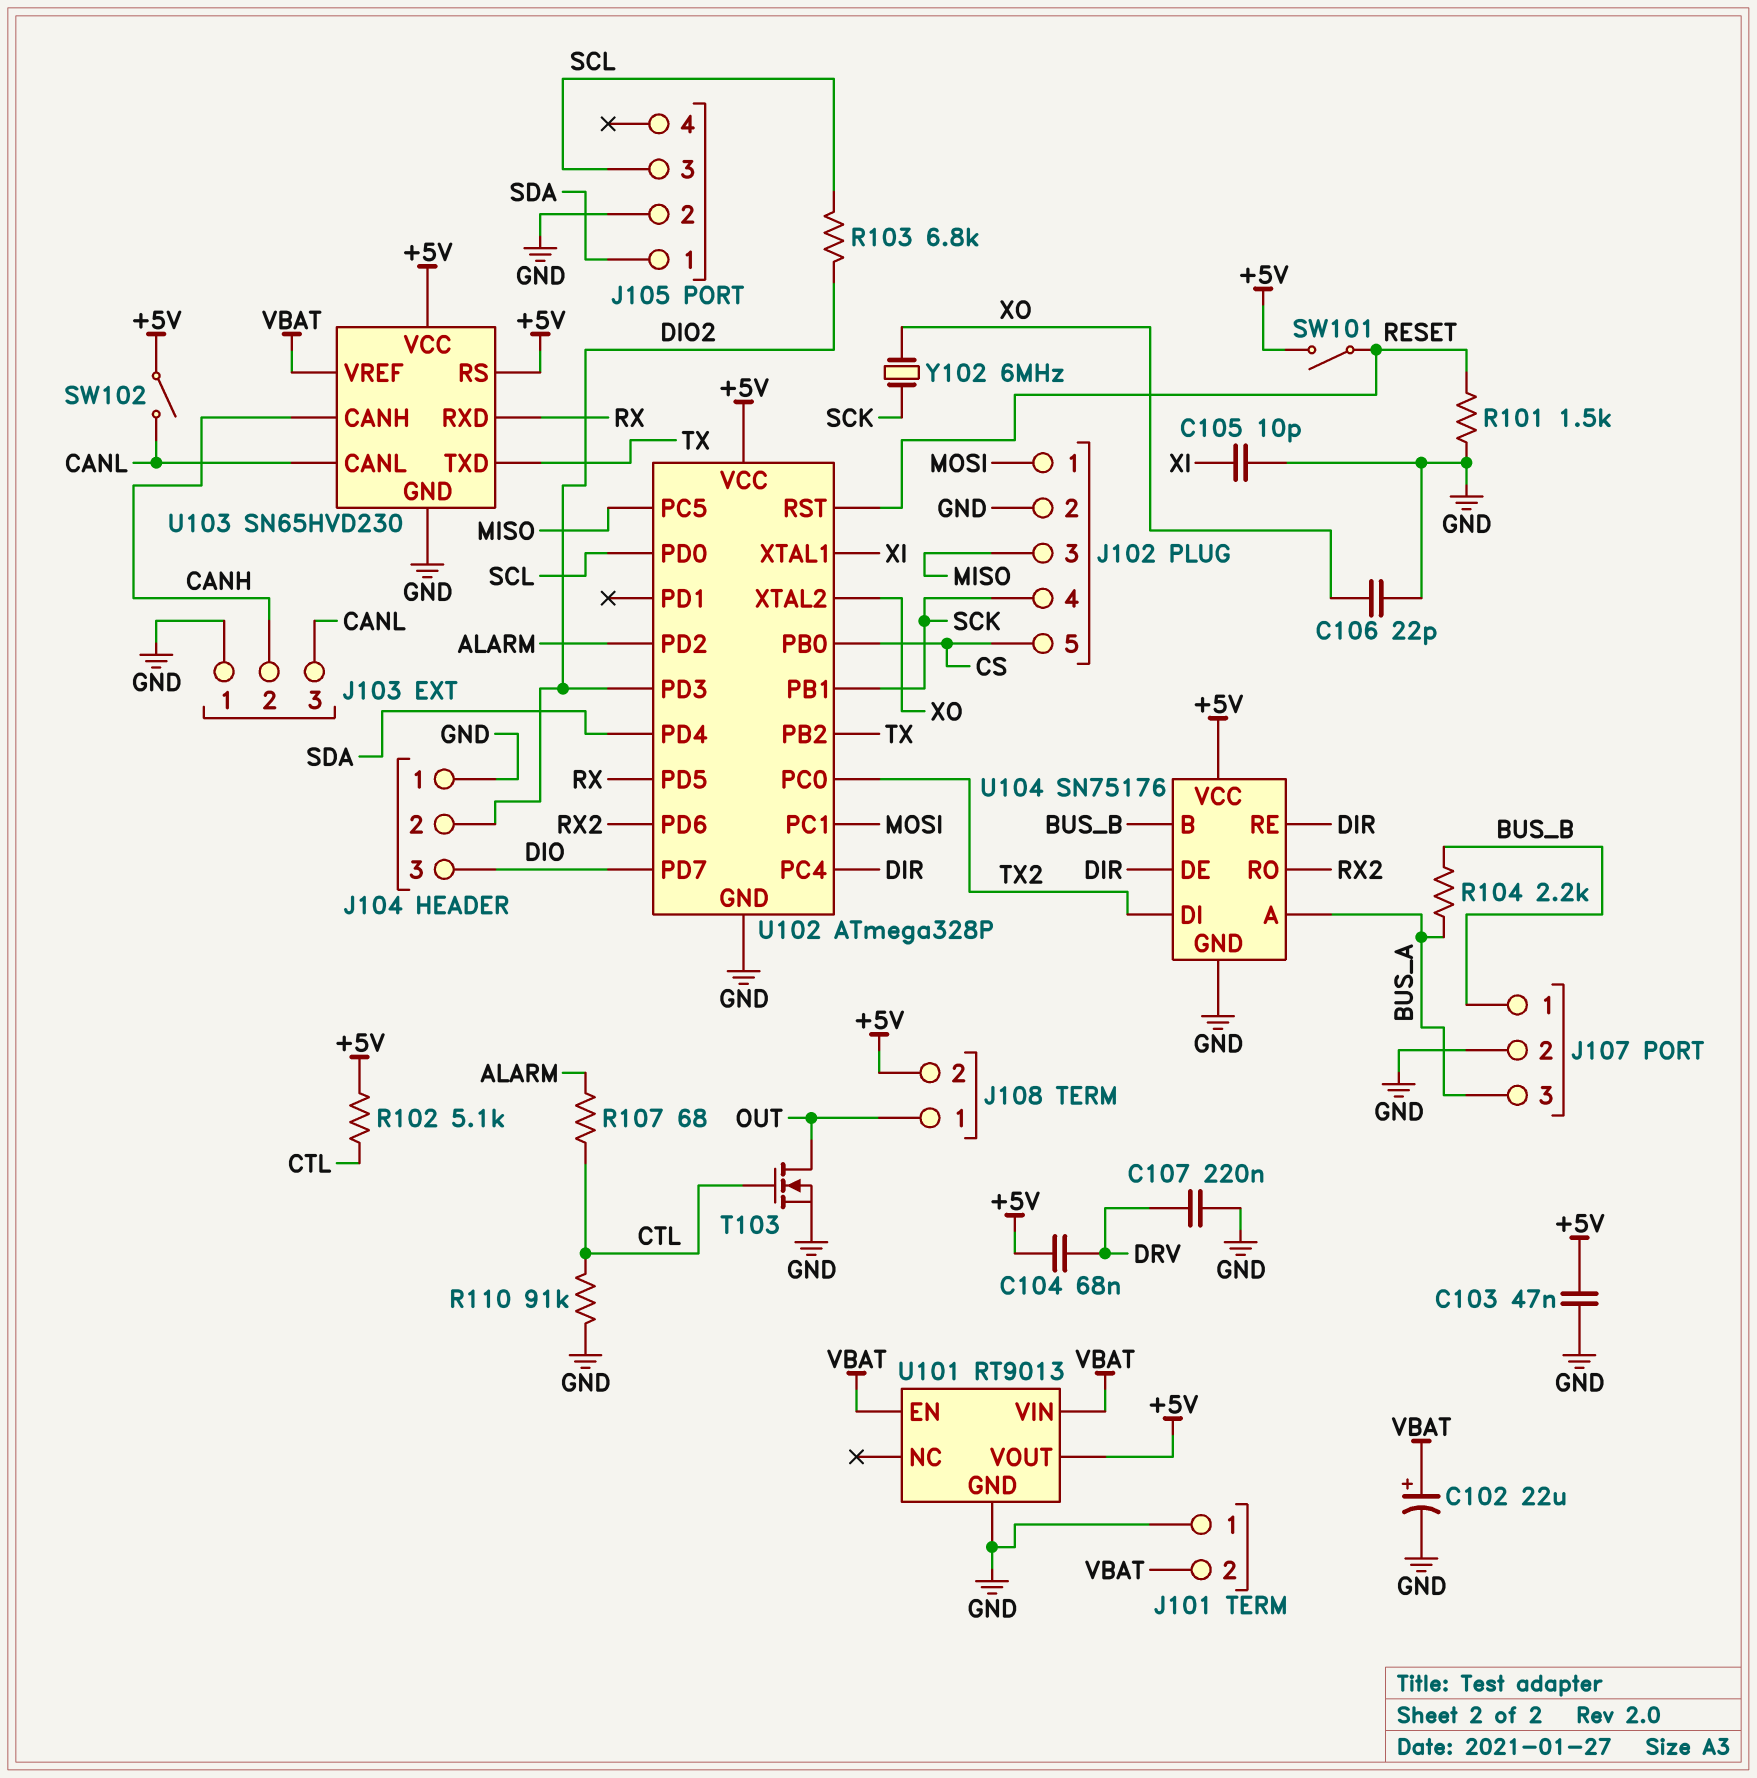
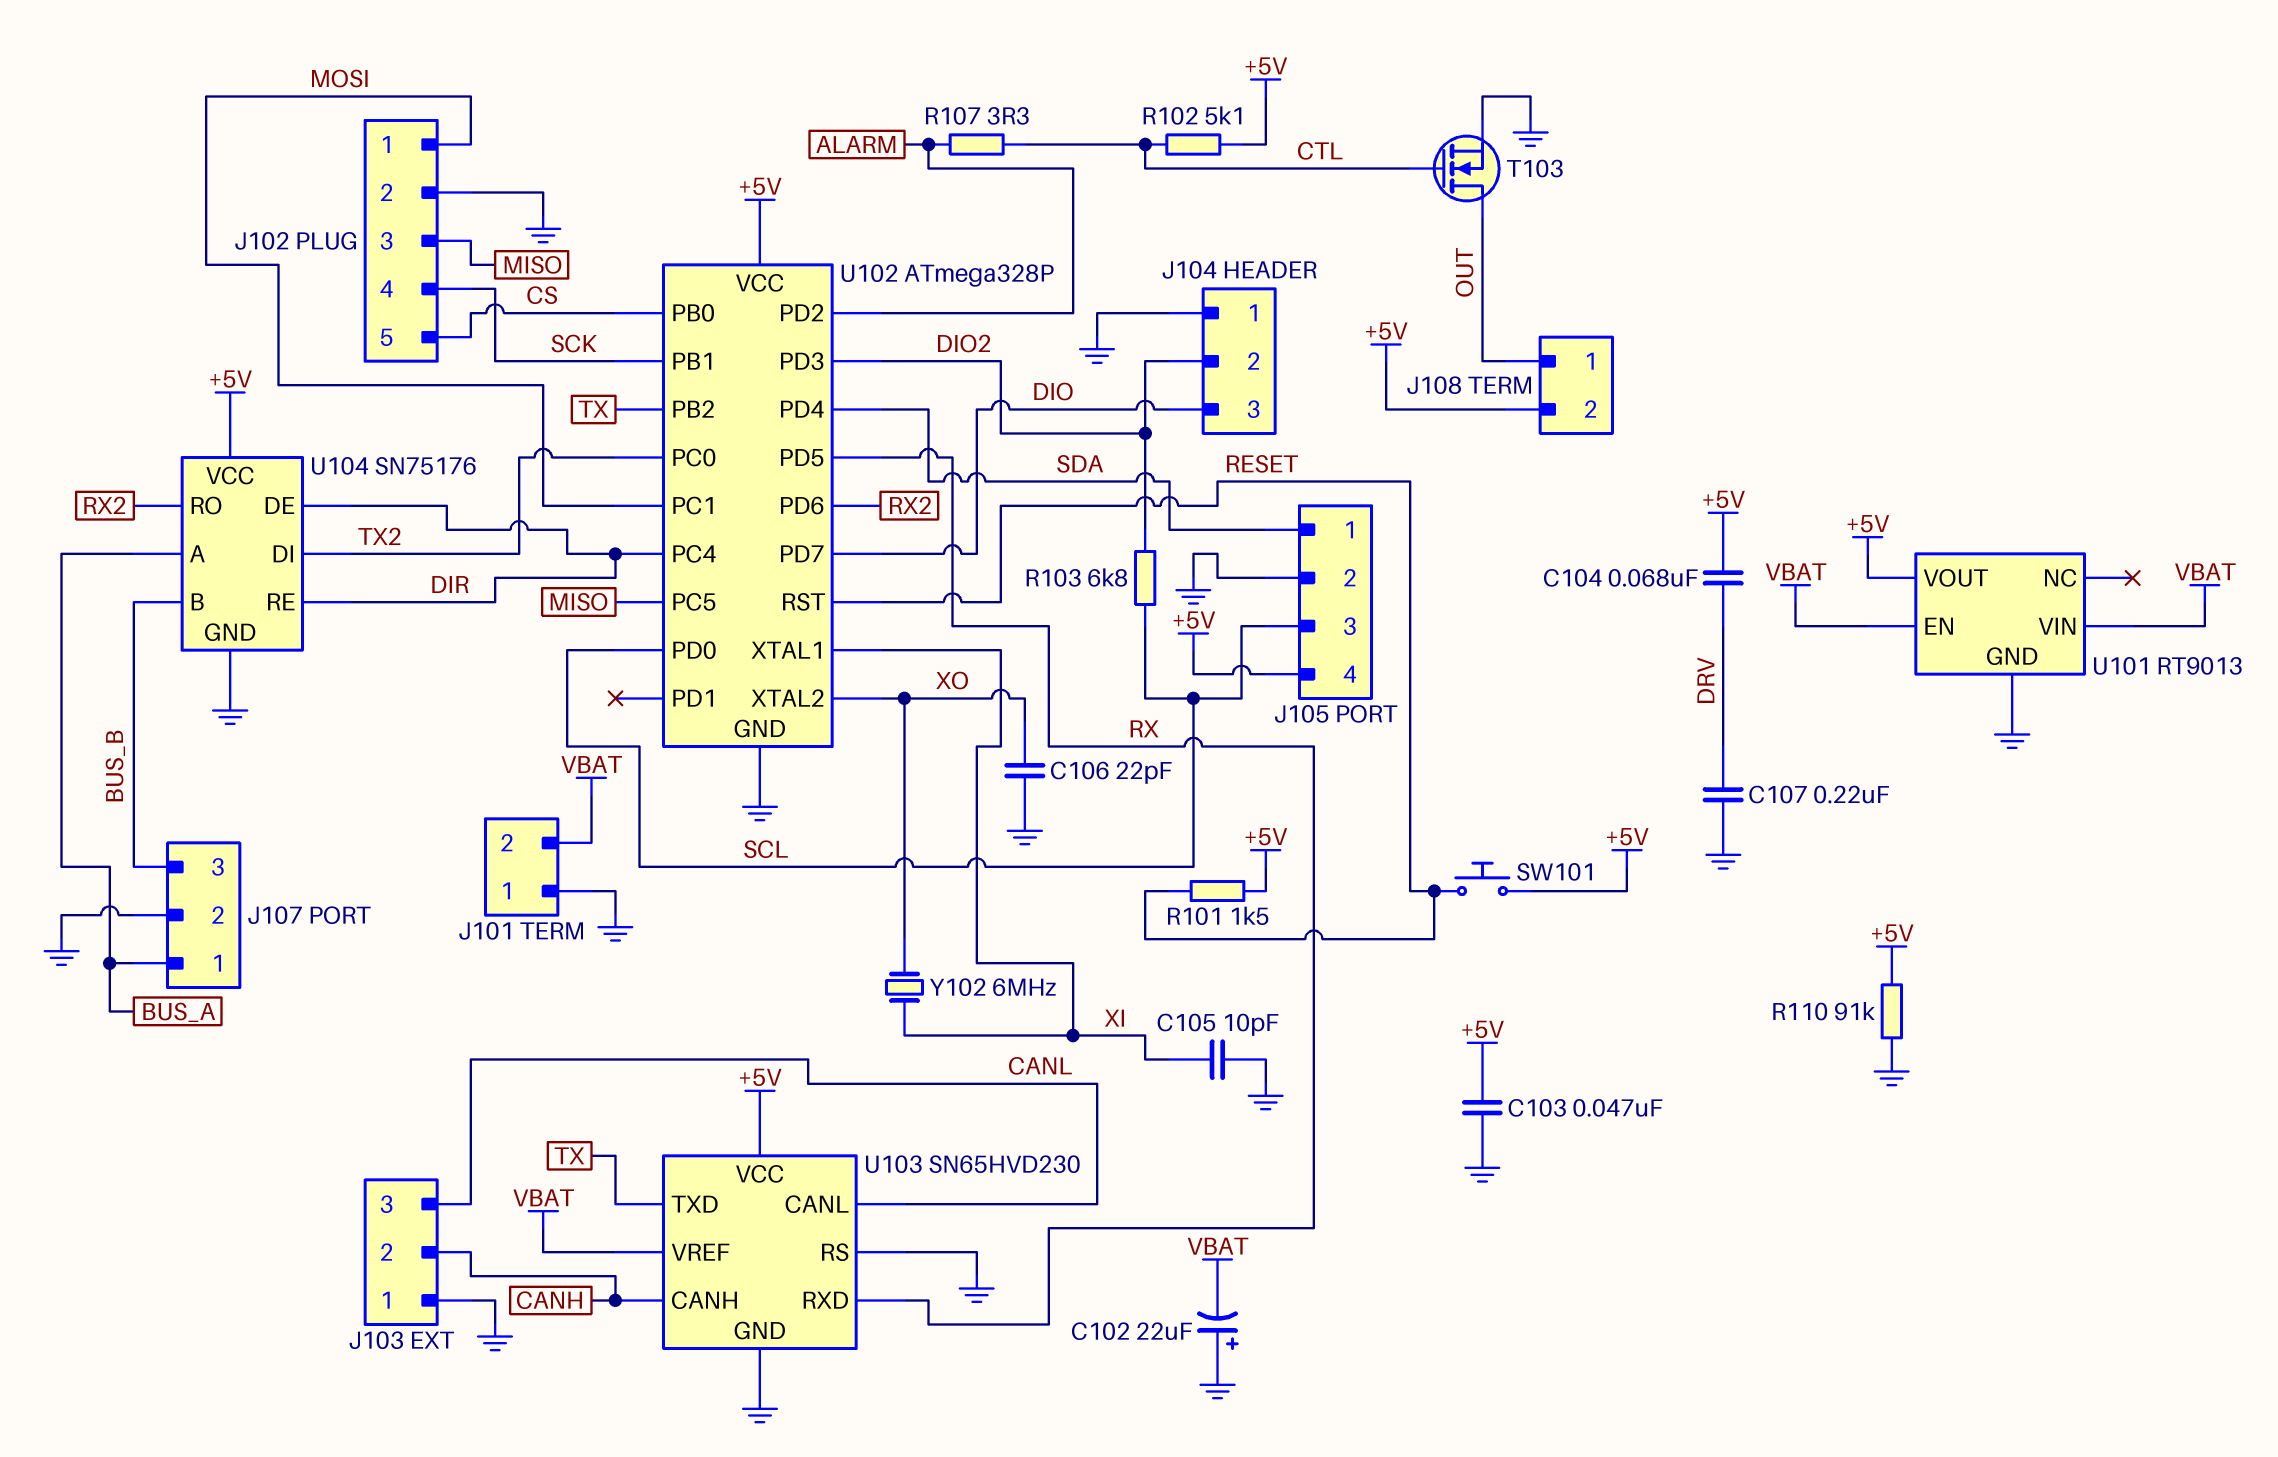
C102: 22uF (plus VBAT, minus GND) -> 22uF (plus GND, minus VBAT)
J105 pin 4: none -> +5V
J107 pin 1: BUS_B -> BUS_A
J107 pin 3: BUS_A -> BUS_B
R101: 1.5k (GND, RESET) -> 1.5k (+5V, RESET)
R104: 2.2k (BUS_A, BUS_B) -> none
R107: 68 (ALARM, CTL) -> 3.3 (ALARM, CTL)
R110: 91k (CTL, GND) -> 91k (+5V, GND)
SW101: switch (+5V, RESET) -> button (+5V, RESET)
SW102: switch (+5V, CANL) -> none
U103 pin RS: +5V -> GND
Y102: 6MHz (SCK, XO) -> 6MHz (XI, XO)

